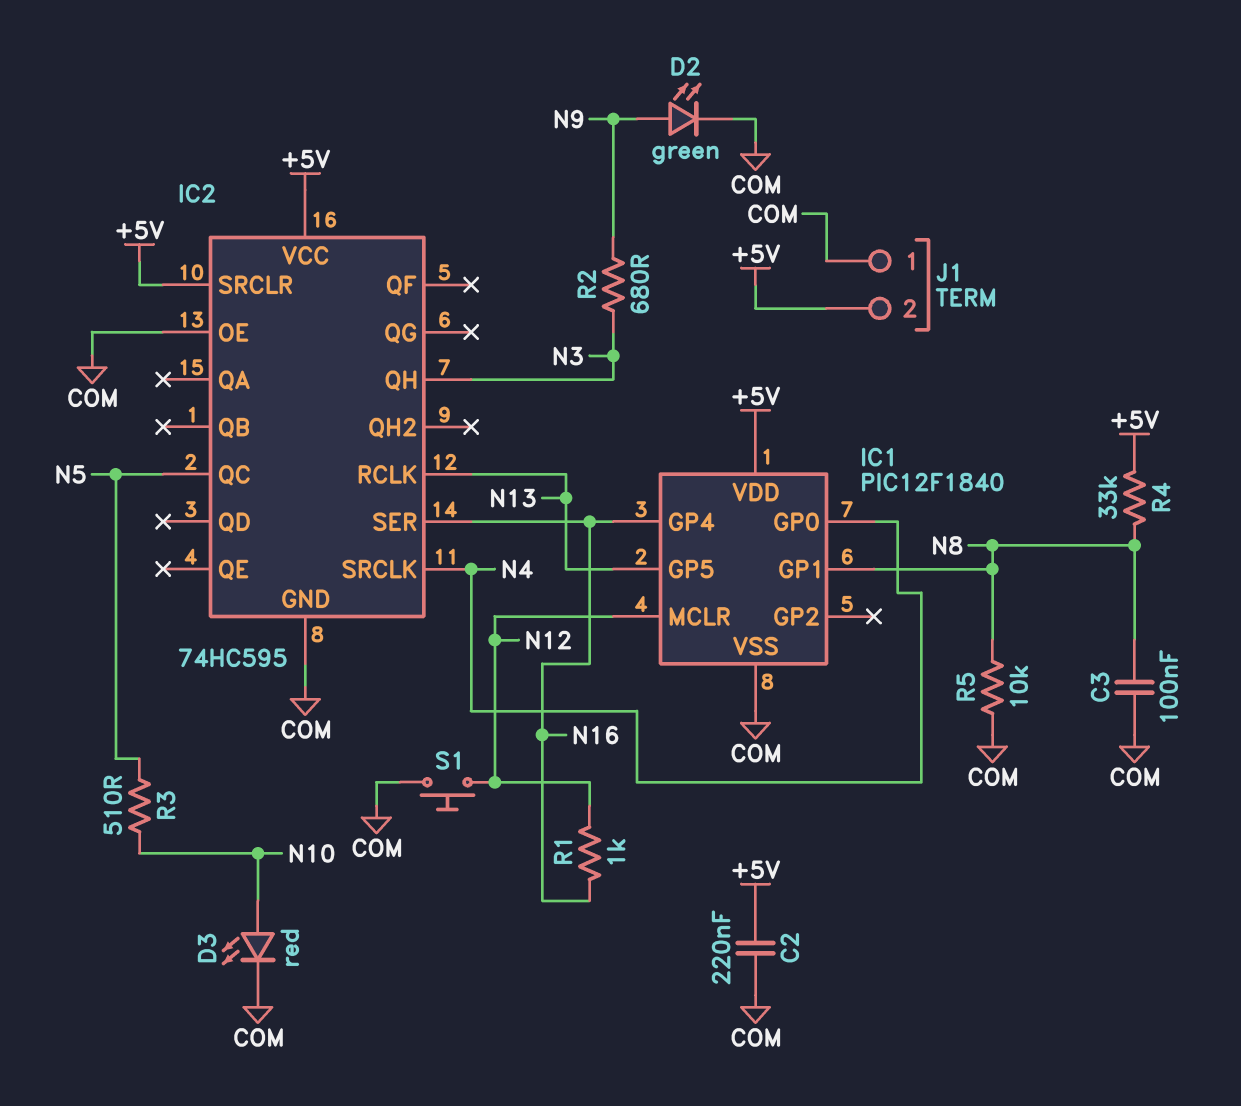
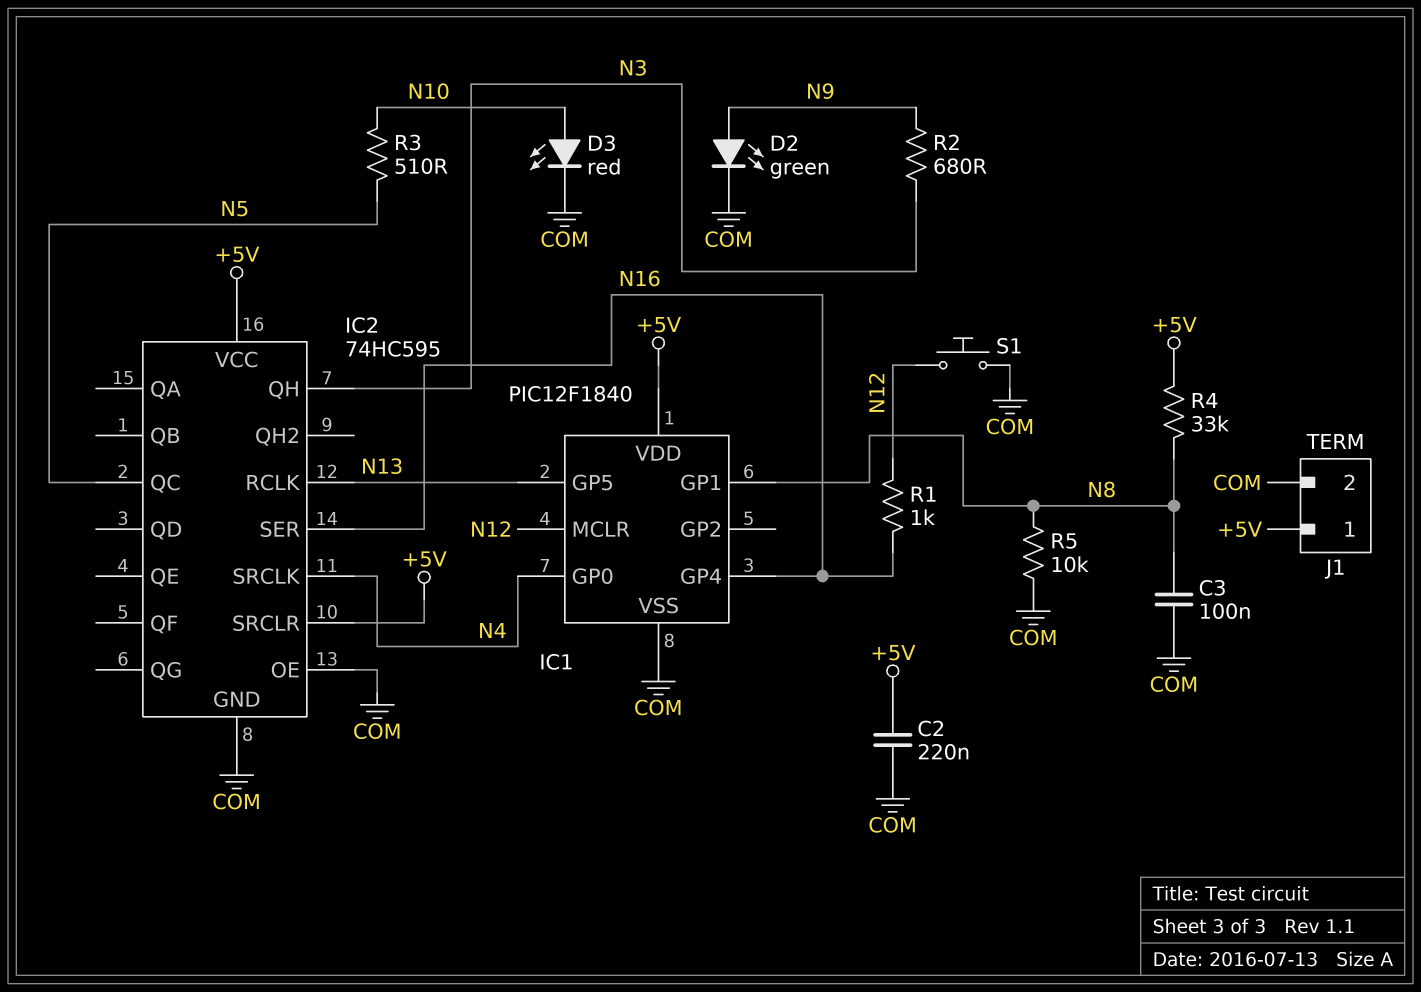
J1 pin 1: COM -> +5V
J1 pin 2: +5V -> COM

